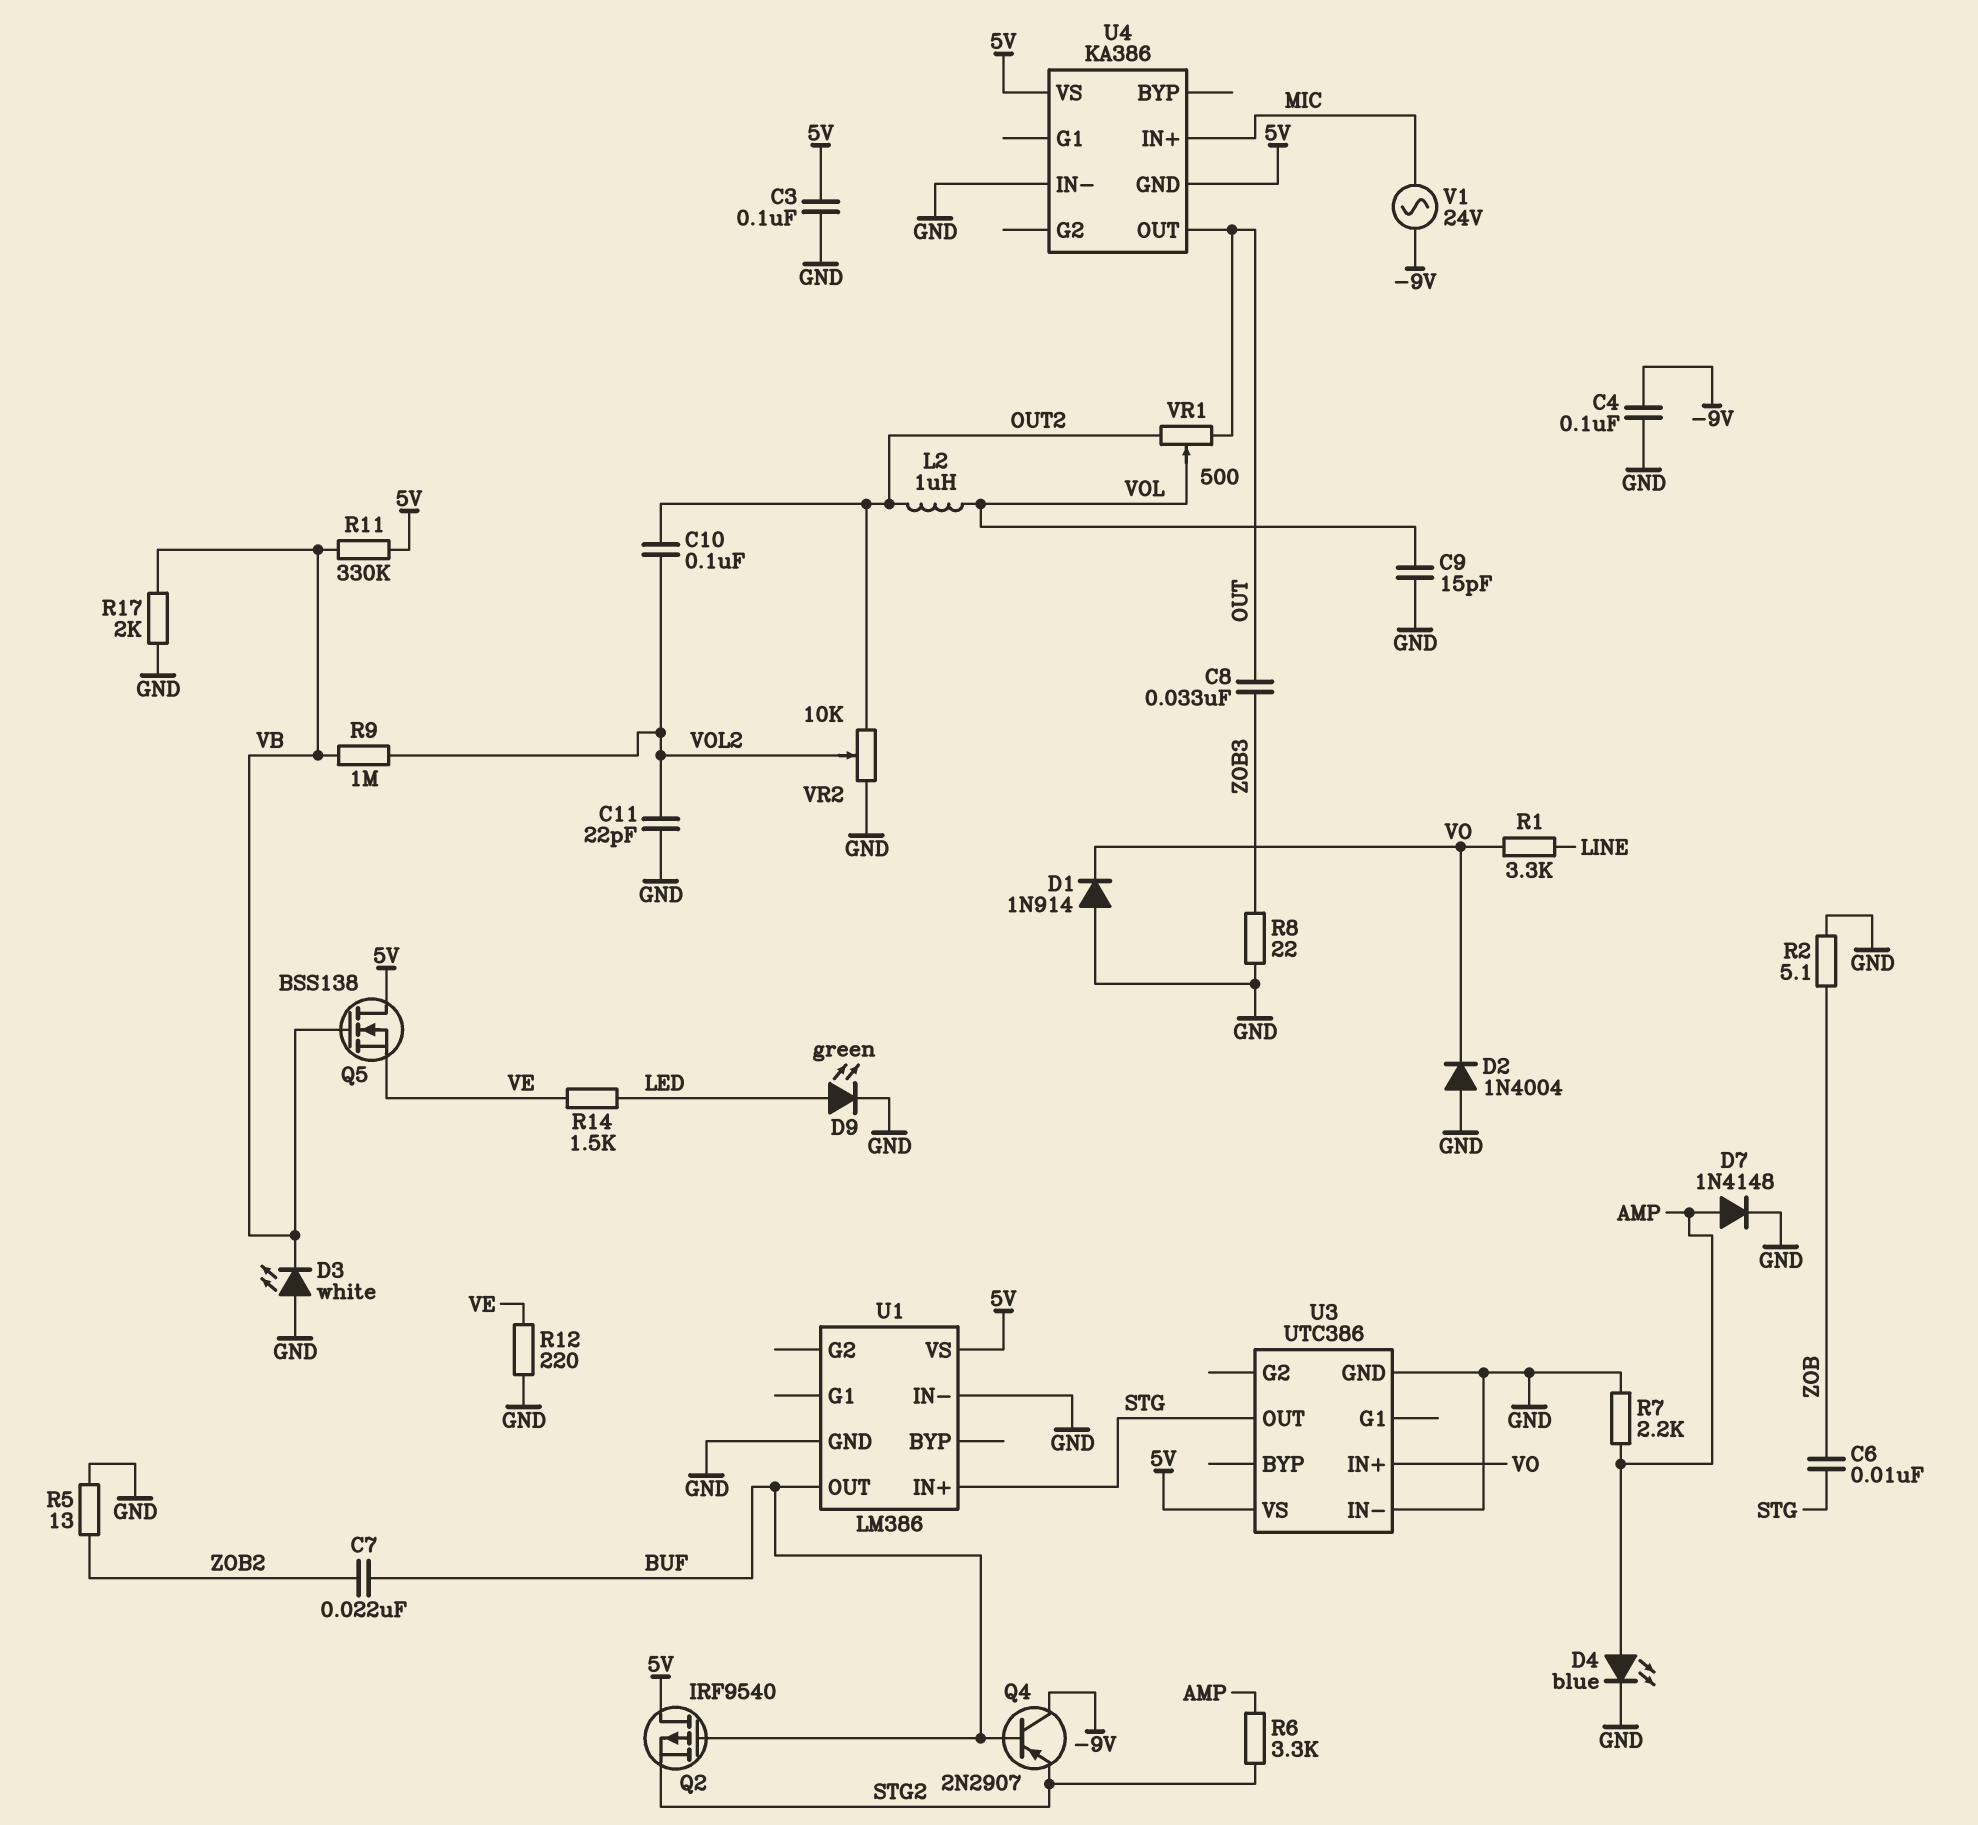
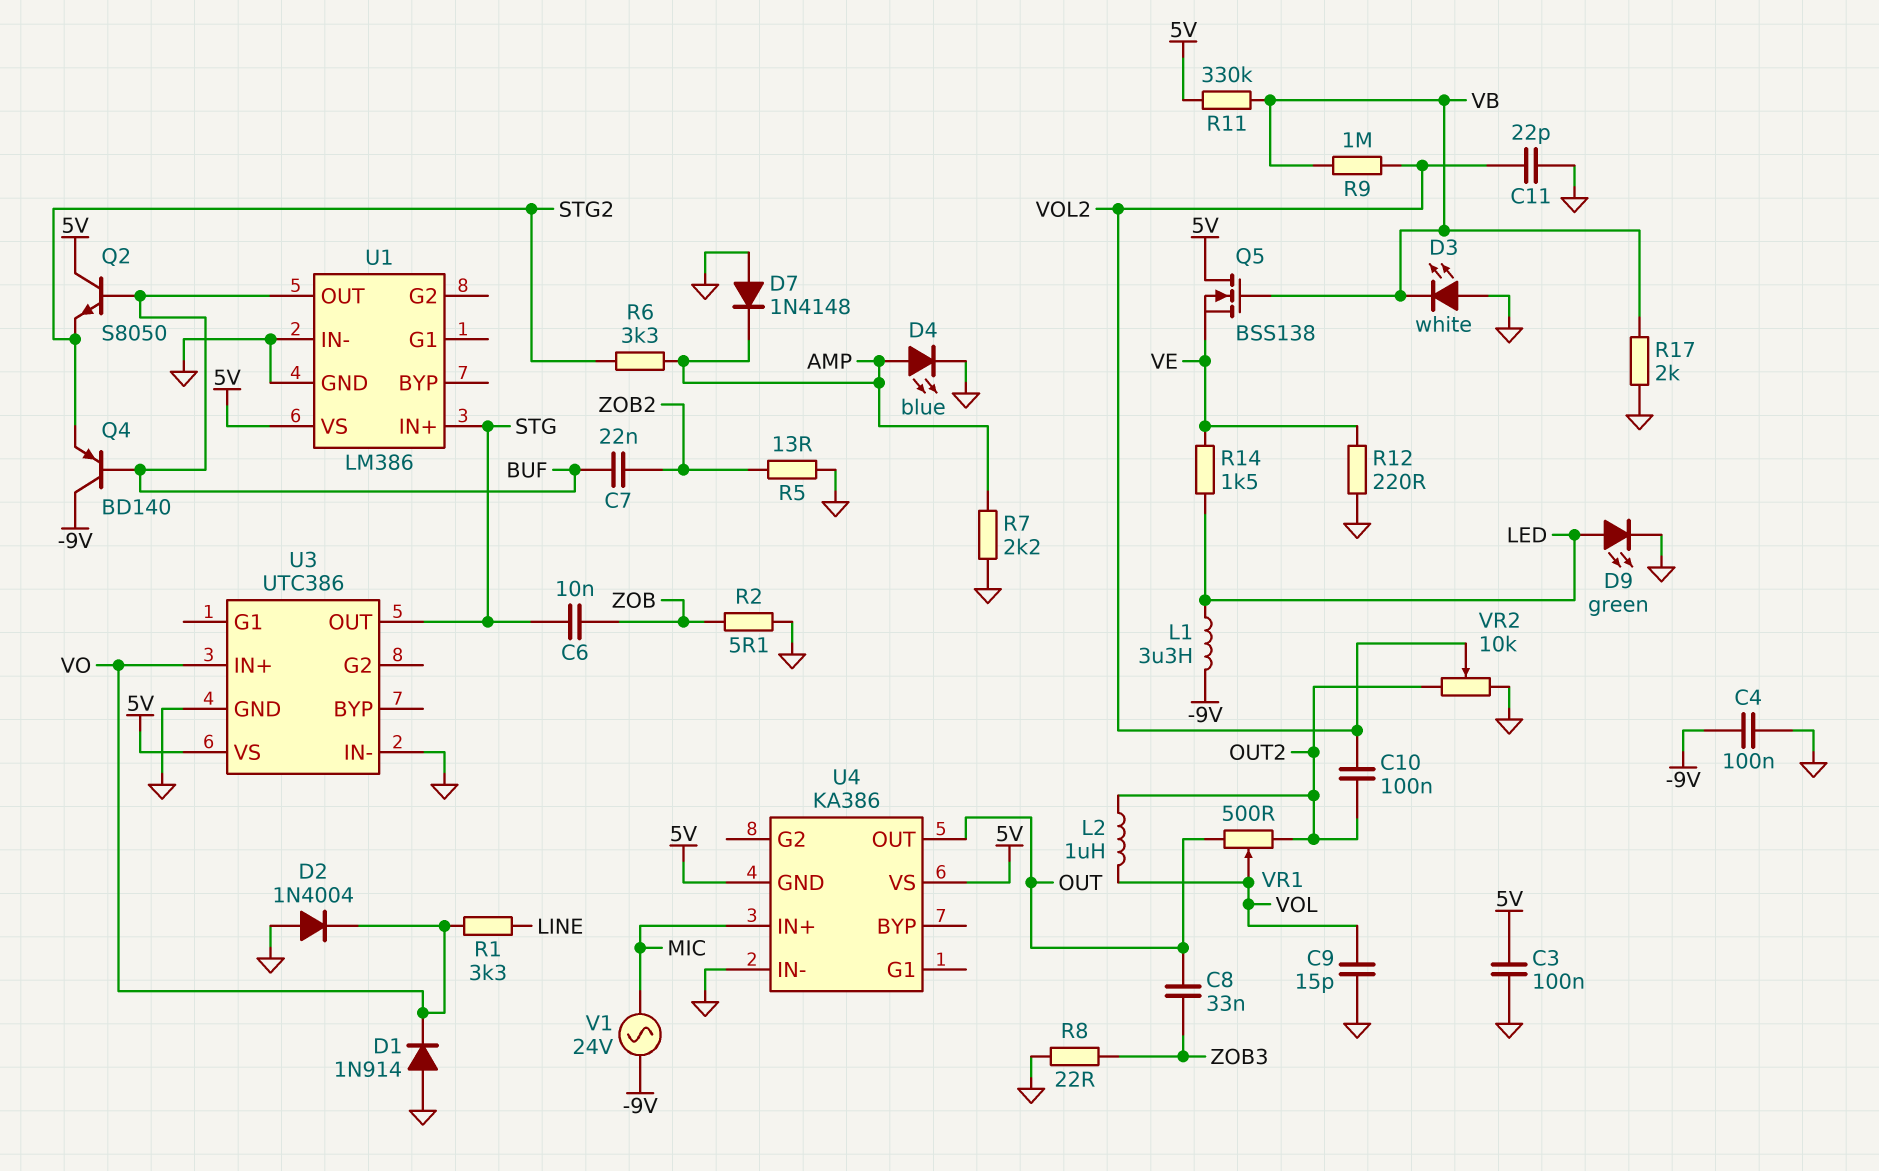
D7: diode 1N4148 (A AMP, K GND) -> diode 1N4148 (A GND, K AMP)
L1: none -> 3.3uH (-9V, LED)
Q2: PMOS IRF9540 (G BUF, D 5V, S STG2) -> NPN S8050 (B BUF, C 5V, E STG2)
Q4: PNP 2N2907 (B BUF, C -9V, E STG2) -> PNP BD140 (B BUF, C -9V, E STG2)

